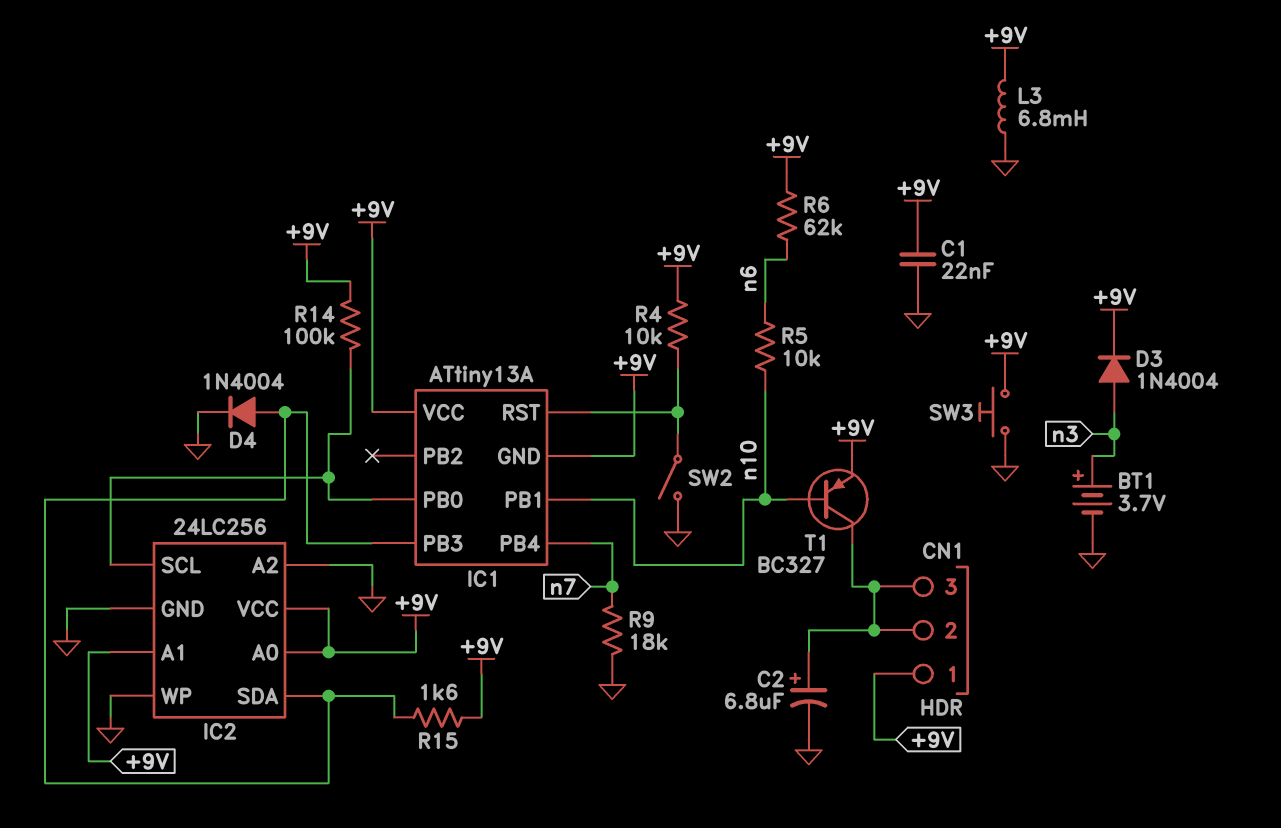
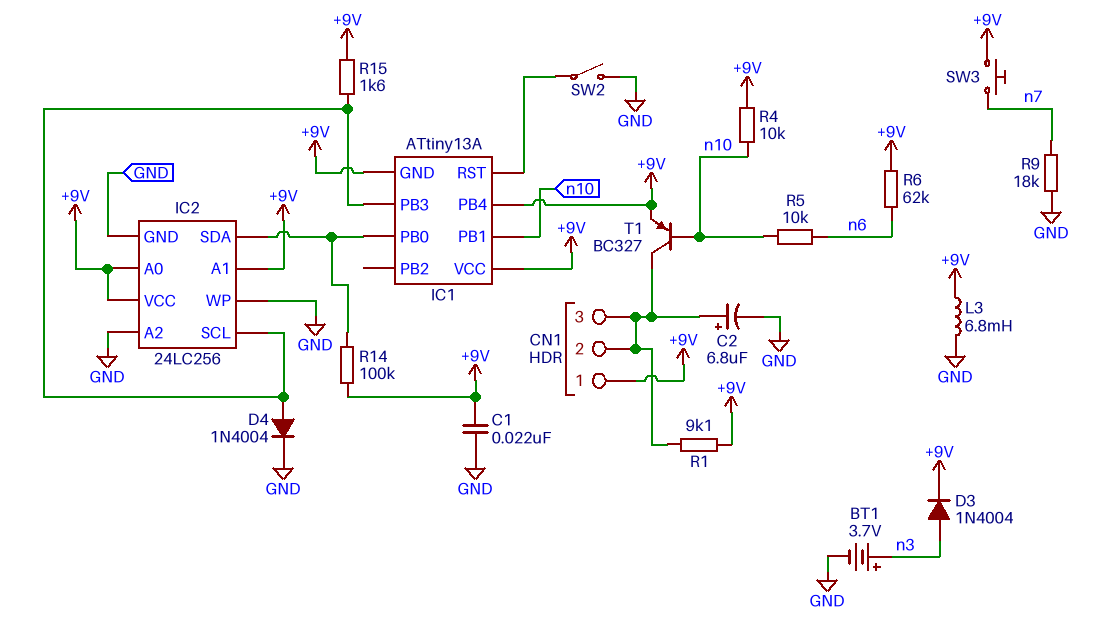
IC1 pin PB4: n7 -> +9V
IC2 pin SCL: IC1/PB0 -> IC1/PB3
IC2 pin SDA: IC1/PB3 -> IC1/PB0
R1: none -> 9.1k (+9V, CN1/2)
R4: 10k (+9V, IC1/RST) -> 10k (+9V, n10)
SW3: button (+9V, GND) -> button (+9V, n7)

